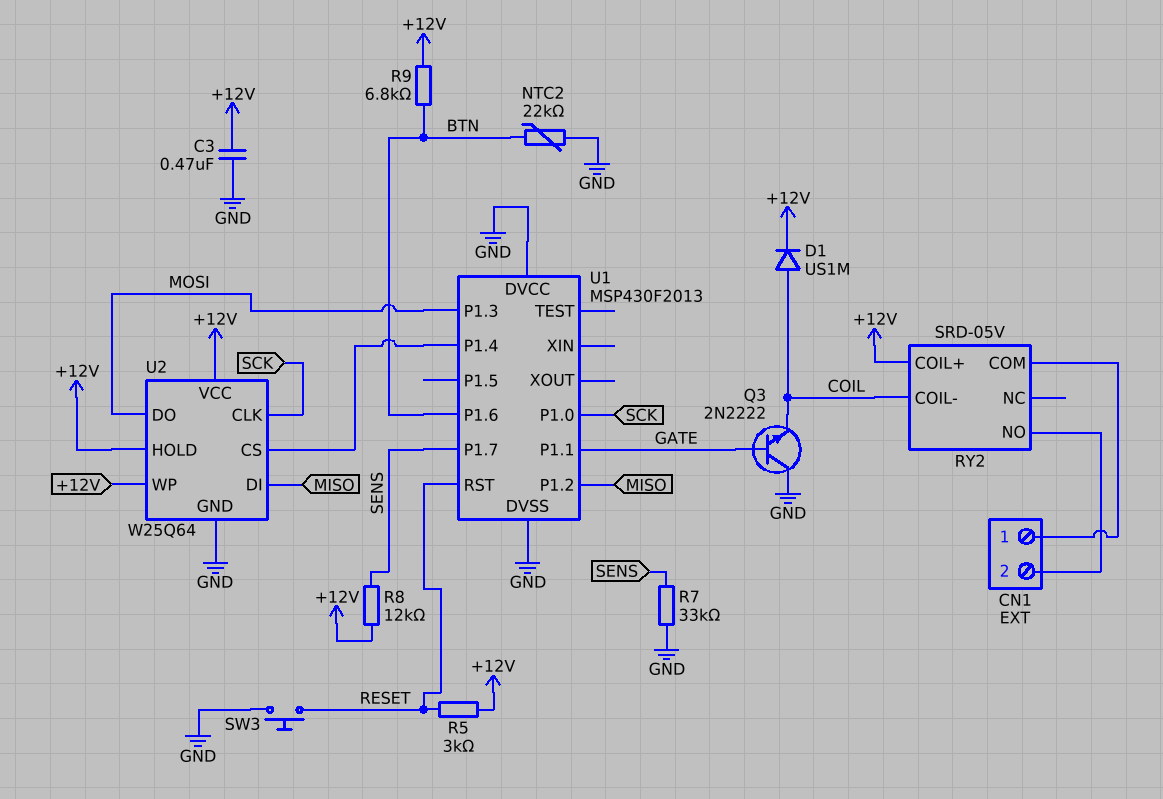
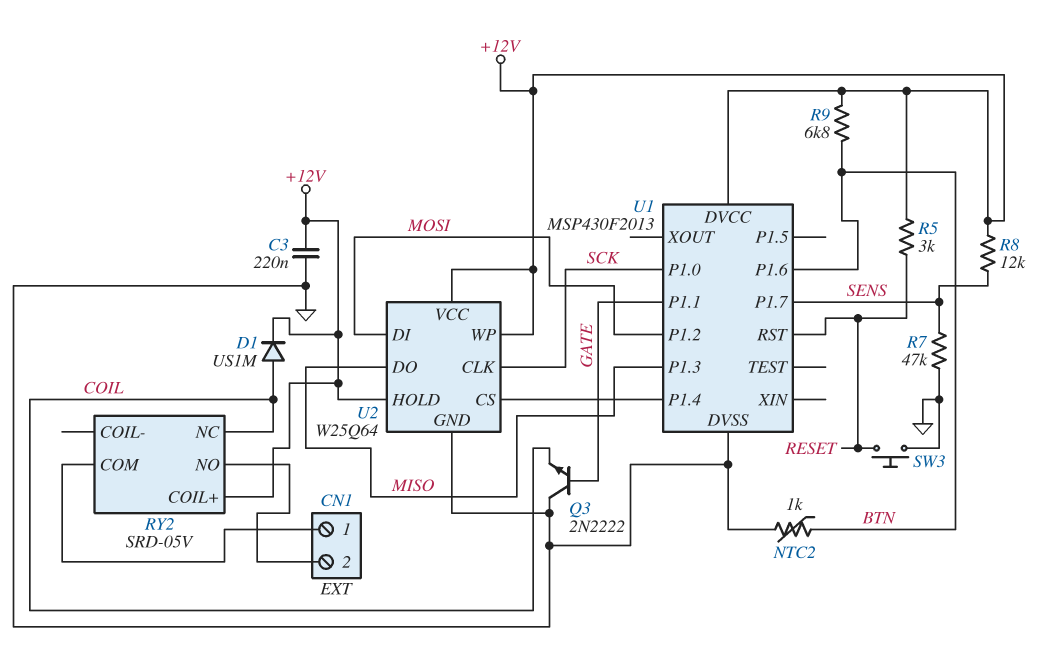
C3: 470nF (+12V, GND) -> 220nF (+12V, GND)
NTC2: 22k (BTN, GND) -> 1k (BTN, GND)
R7: 33k (GND, SENS) -> 47k (GND, SENS)
RY2 pin COIL-: COIL -> none
RY2 pin NC: none -> COIL
U1 pin DVCC: GND -> +12V
U1 pin P1.2: MISO -> MOSI
U1 pin P1.3: MOSI -> MISO
U2 pin DI: MISO -> MOSI
U2 pin DO: MOSI -> MISO

